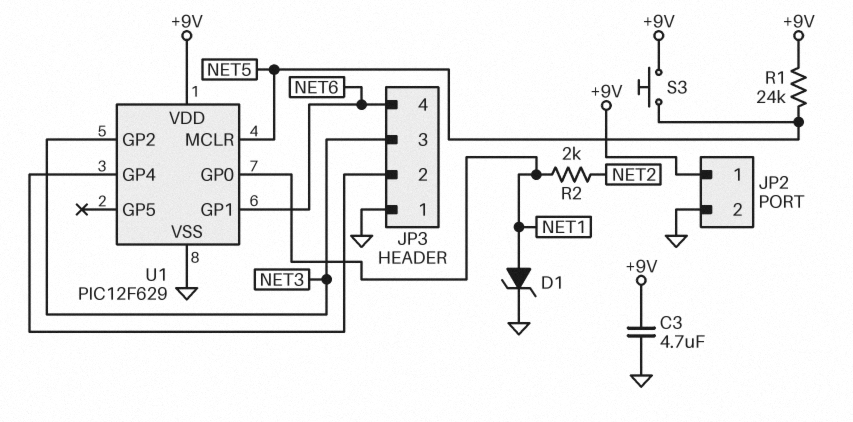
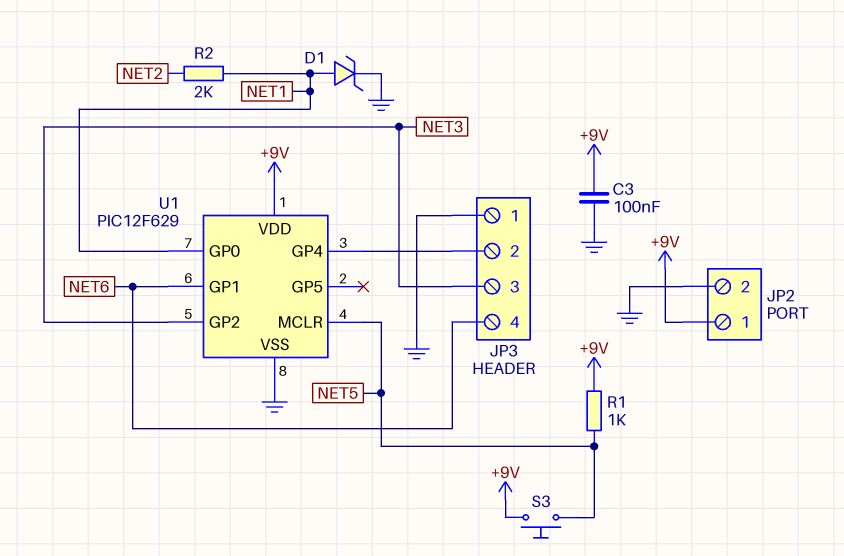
C3: 4.7uF (+9V, GND) -> 100nF (+9V, GND)
R1: 24k (+9V, NET5) -> 1k (+9V, NET5)

